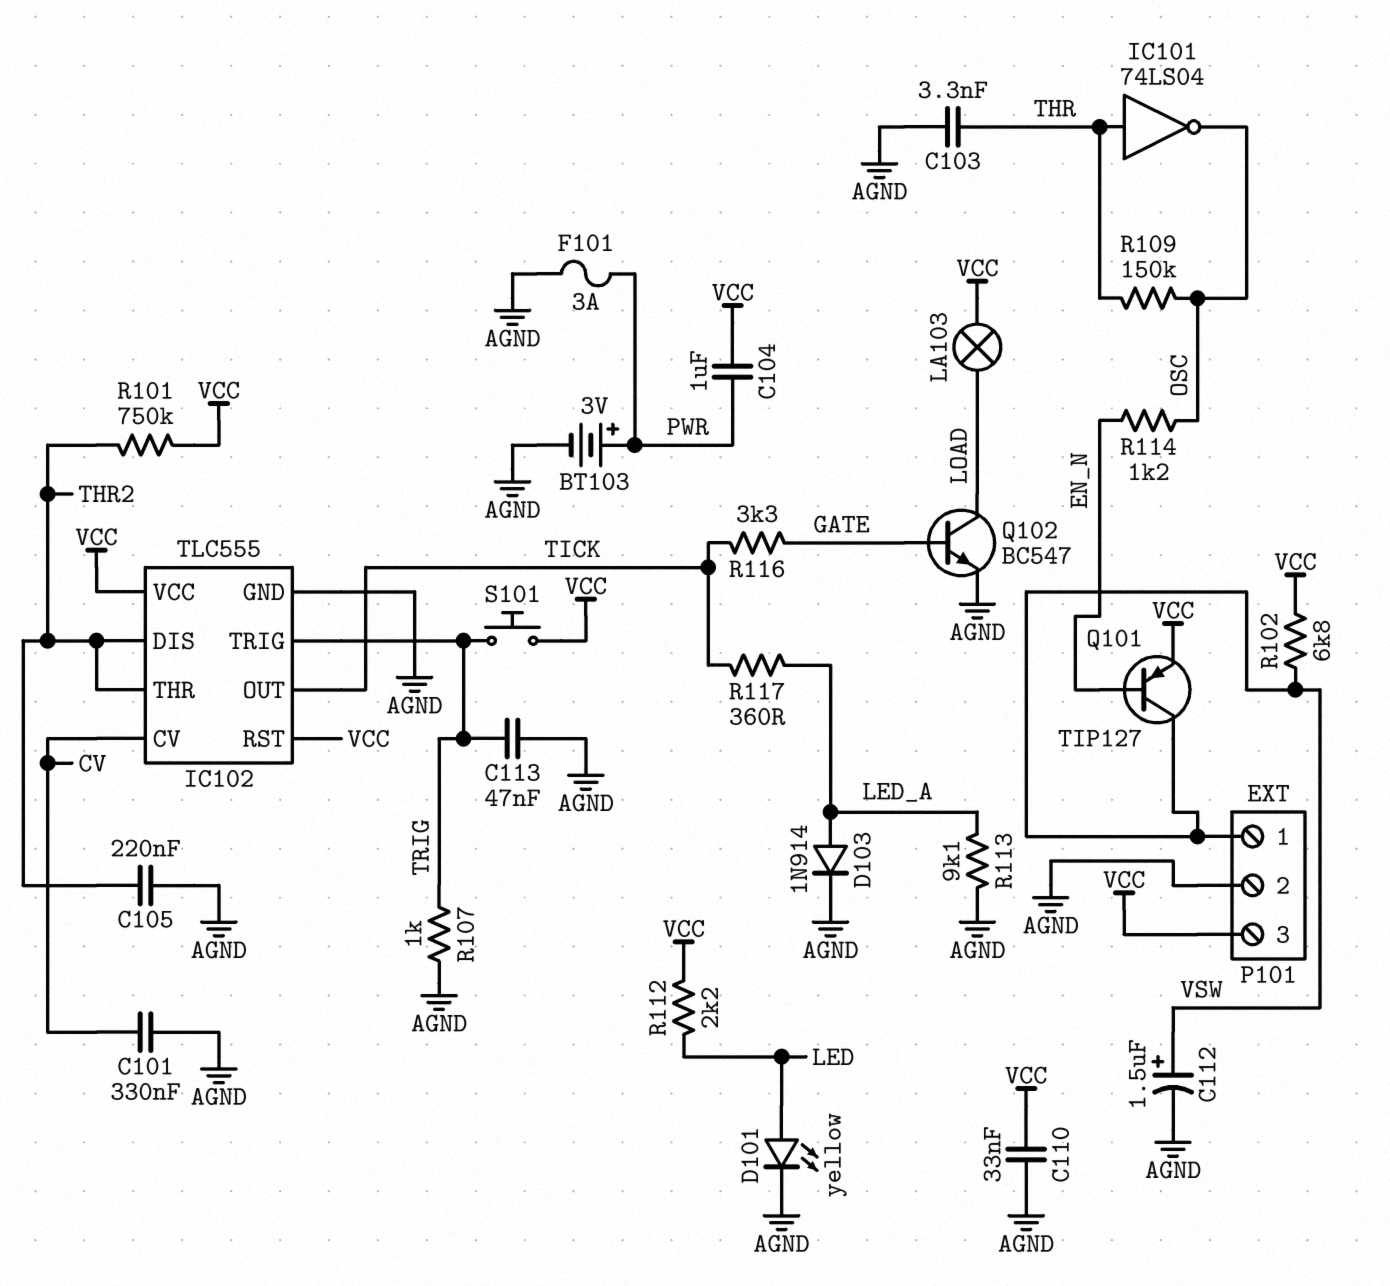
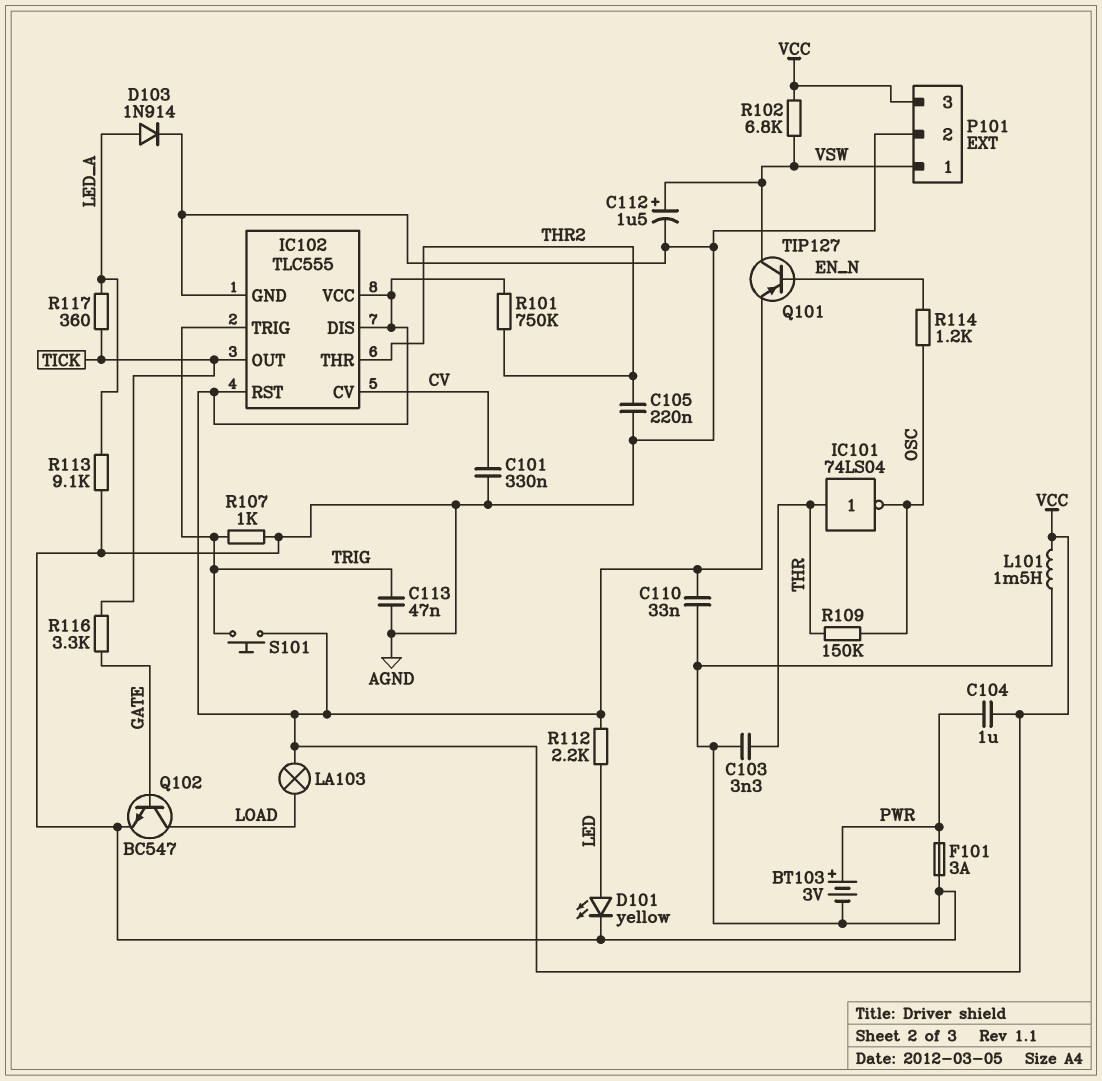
IC102 pin DIS: THR2 -> VCC
L101: none -> 1.5mH (AGND, VCC)

